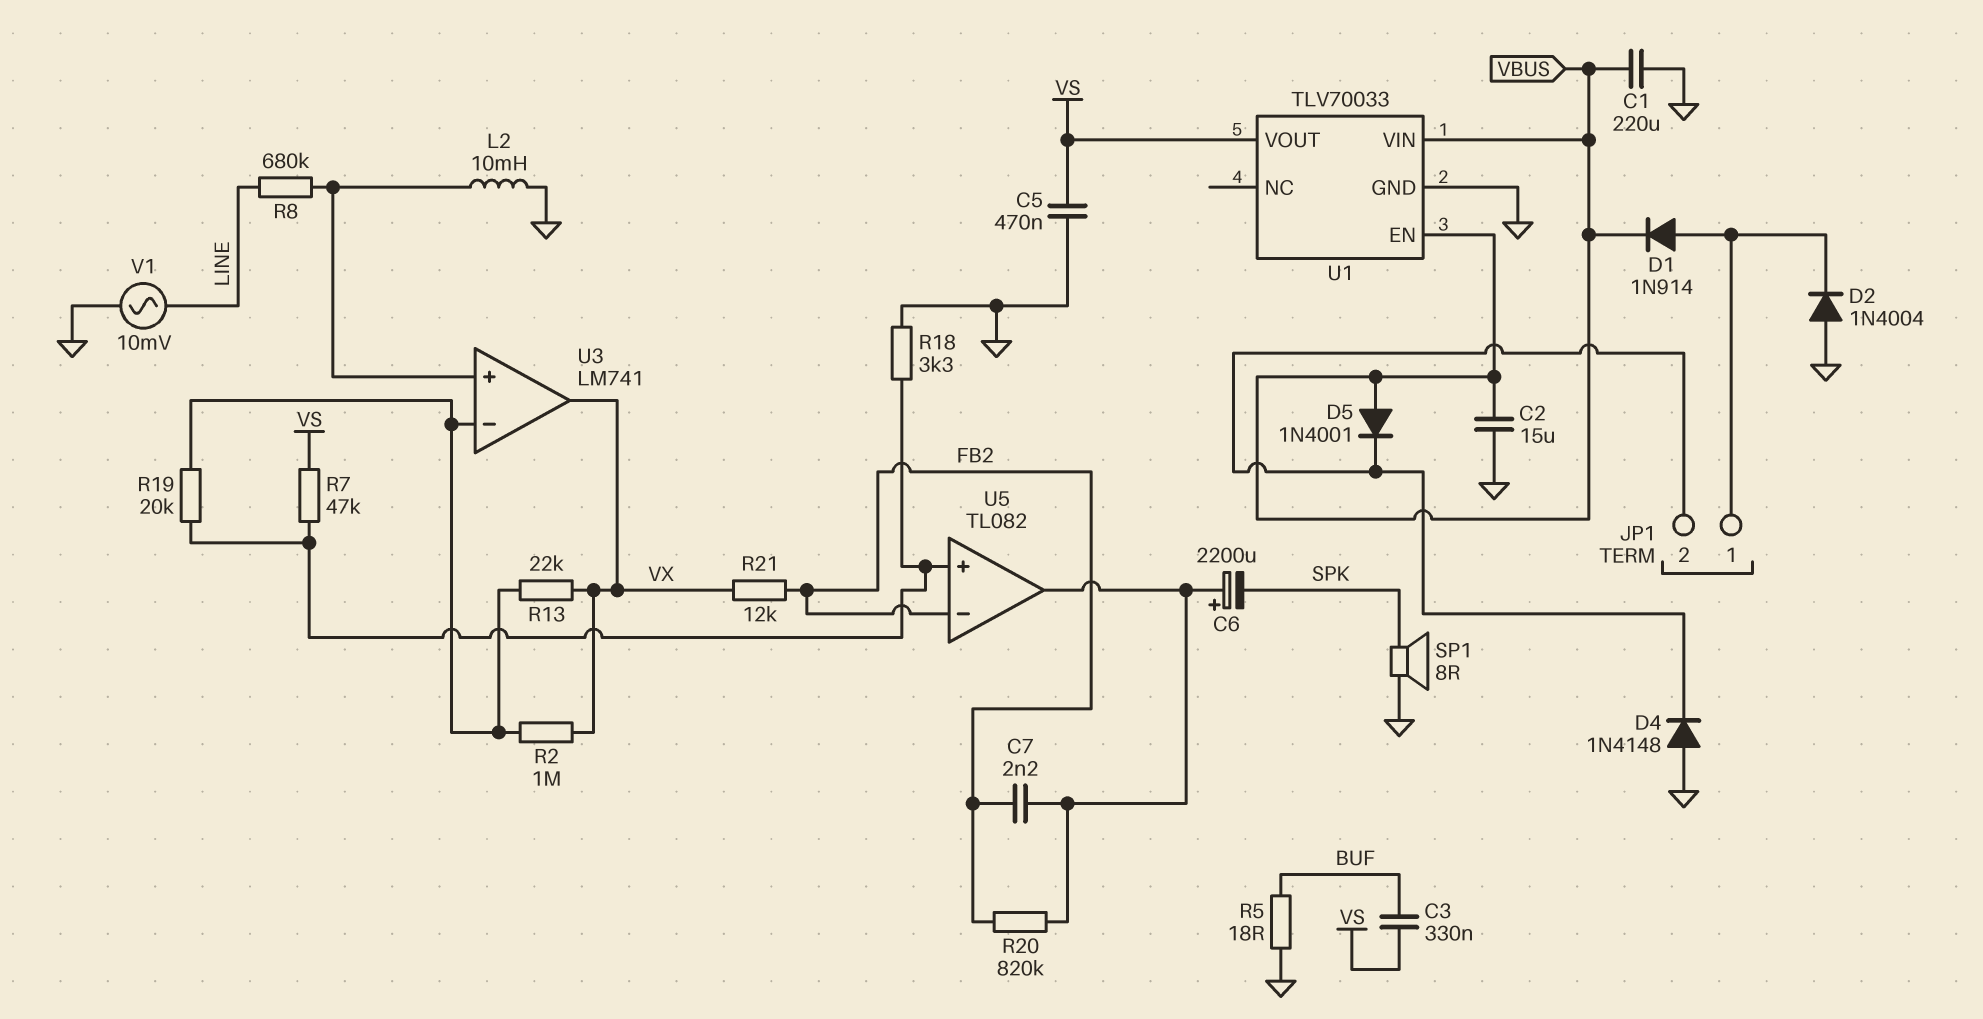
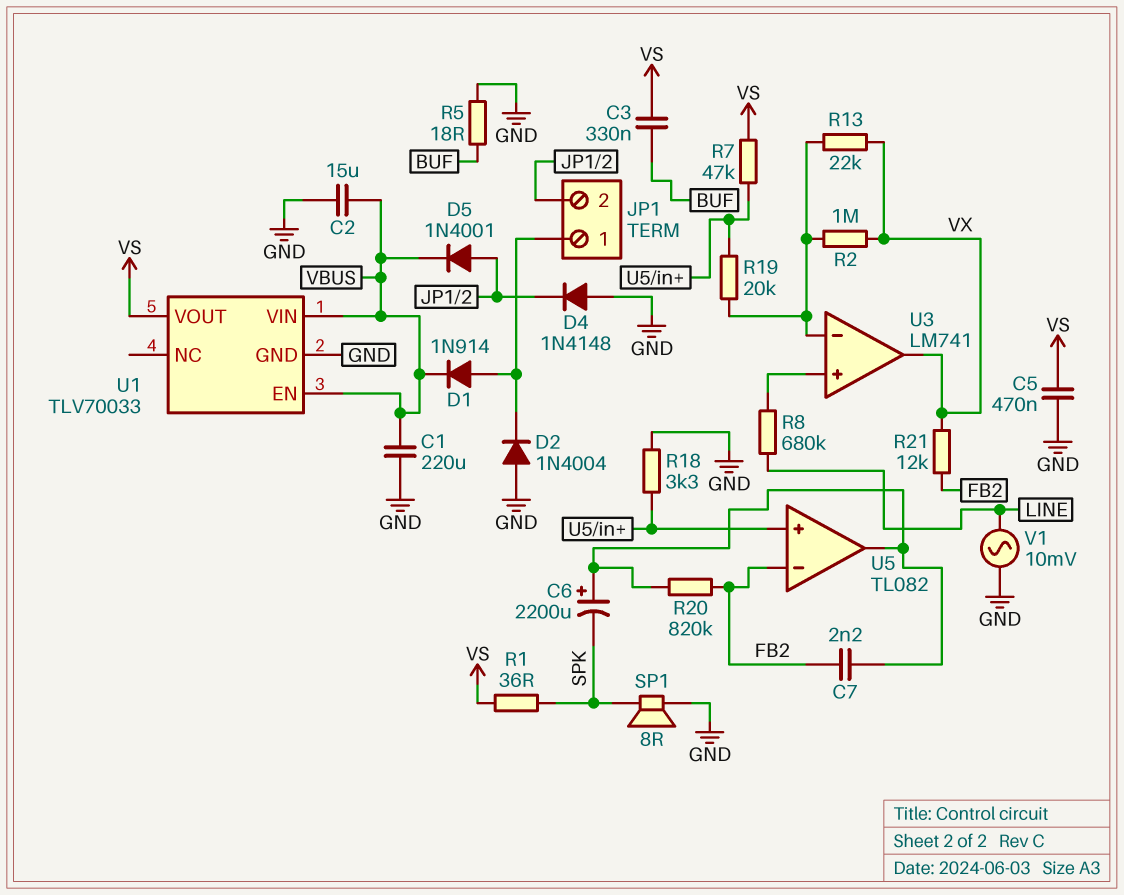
D5: diode 1N4001 (A VBUS, K JP1/2) -> diode 1N4001 (A JP1/2, K VBUS)
L2: 10mH (GND, U3/in+) -> none
R1: none -> 36 (SPK, VS)

